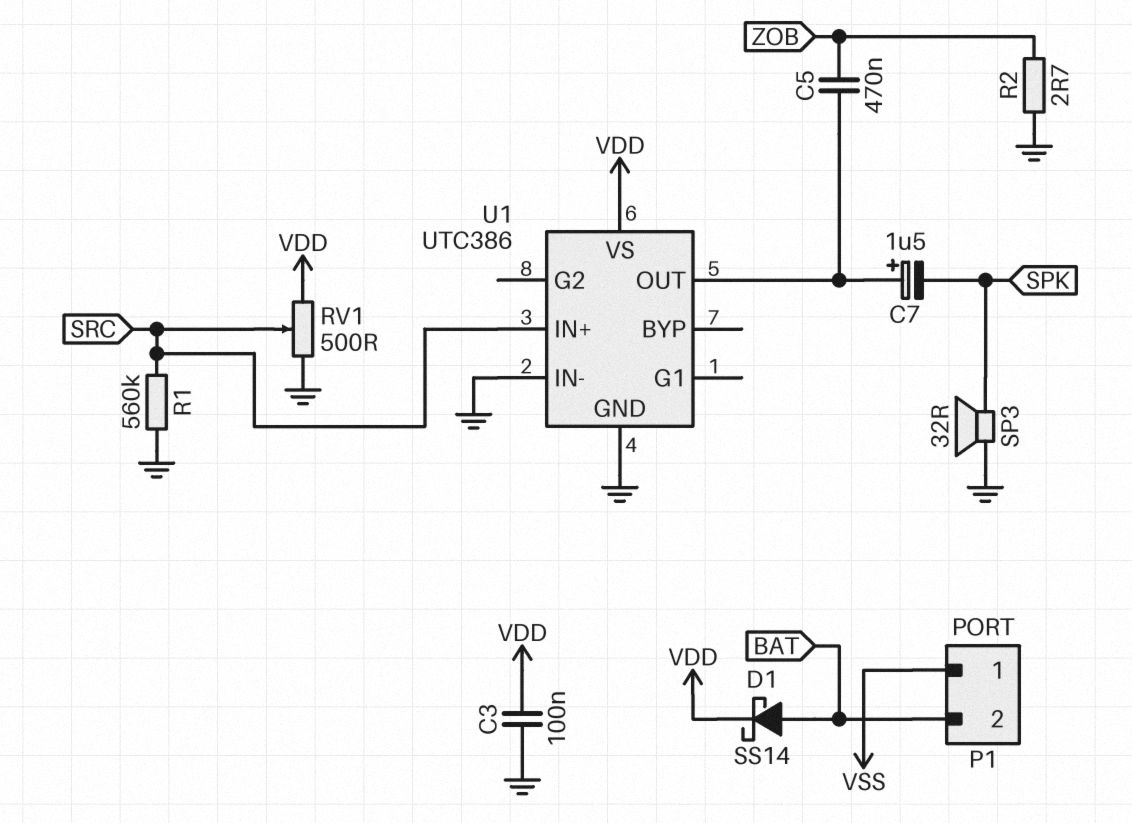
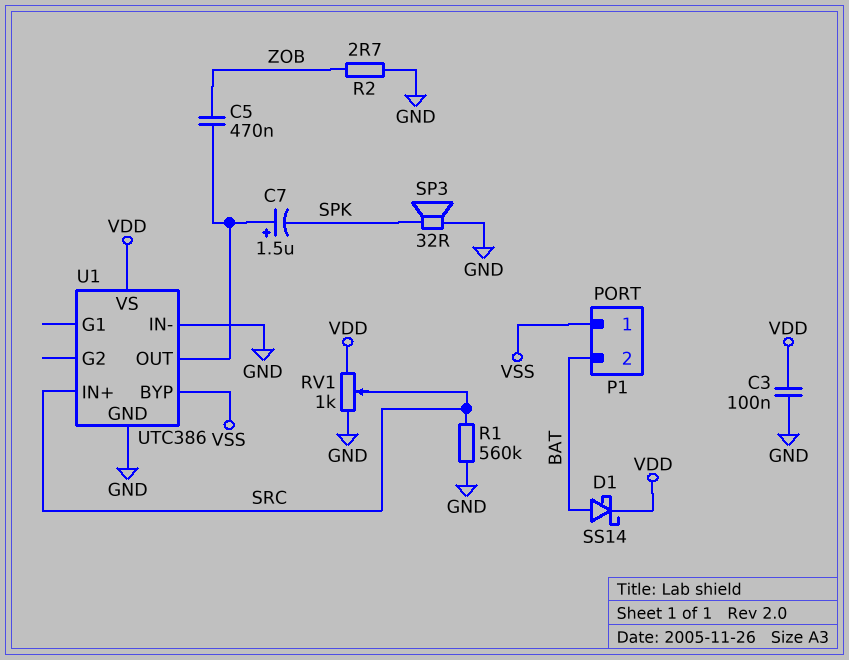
RV1: 500 (GND, VDD, wiper SRC) -> 1k (GND, VDD, wiper SRC)
U1 pin BYP: none -> VSS

